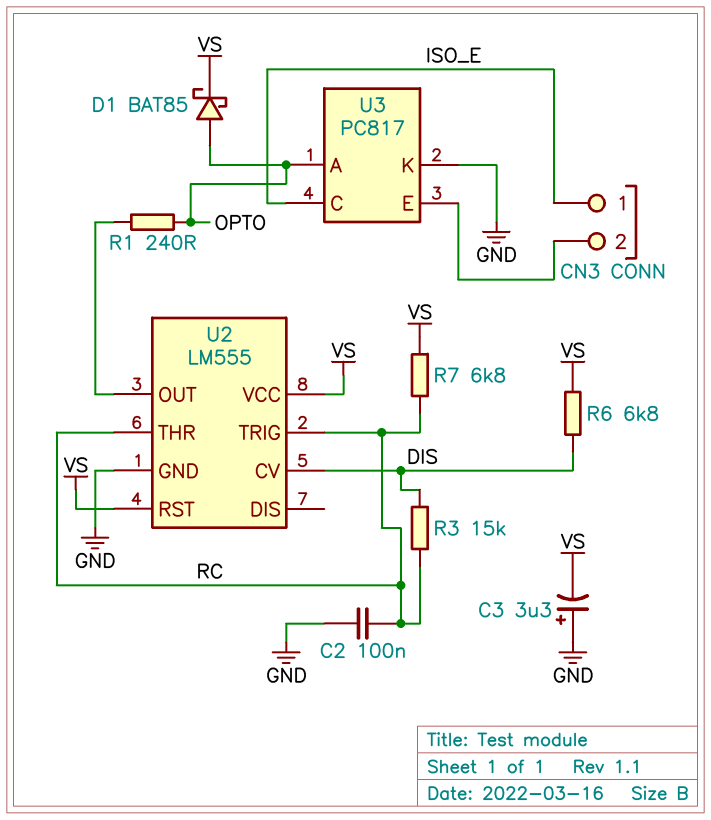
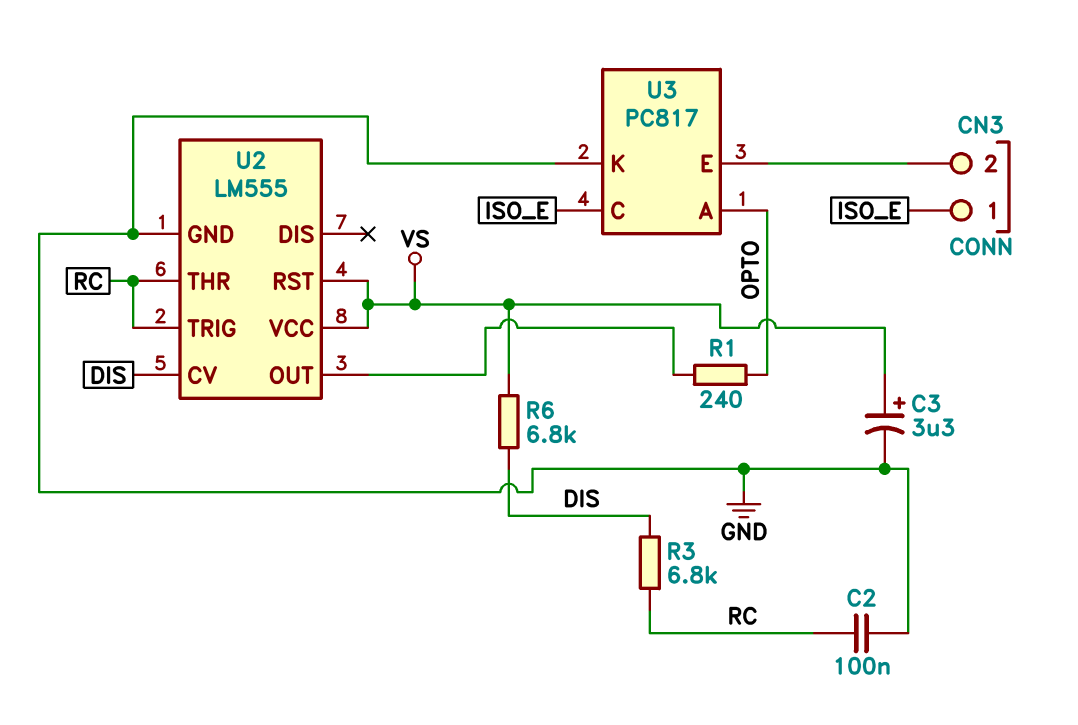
C3: 3.3uF (plus GND, minus VS) -> 3.3uF (plus VS, minus GND)
D1: schottky BAT85 (A OPTO, K VS) -> none
R3: 15k (DIS, RC) -> 6.8k (DIS, RC)
R7: 6.8k (RC, VS) -> none

